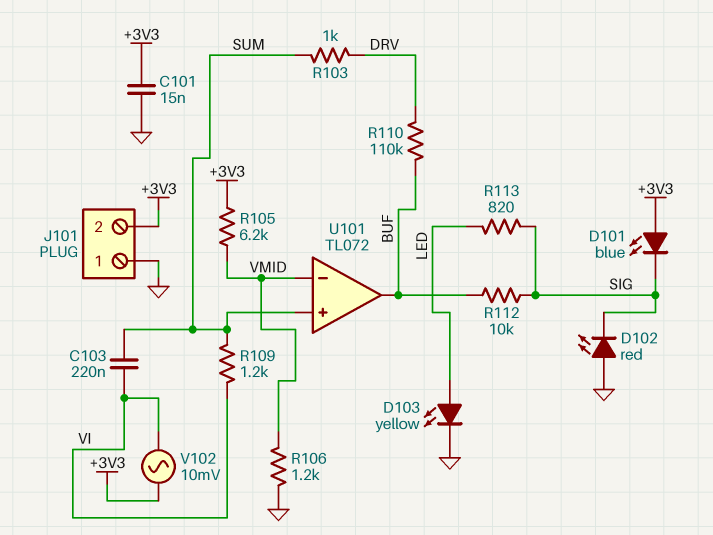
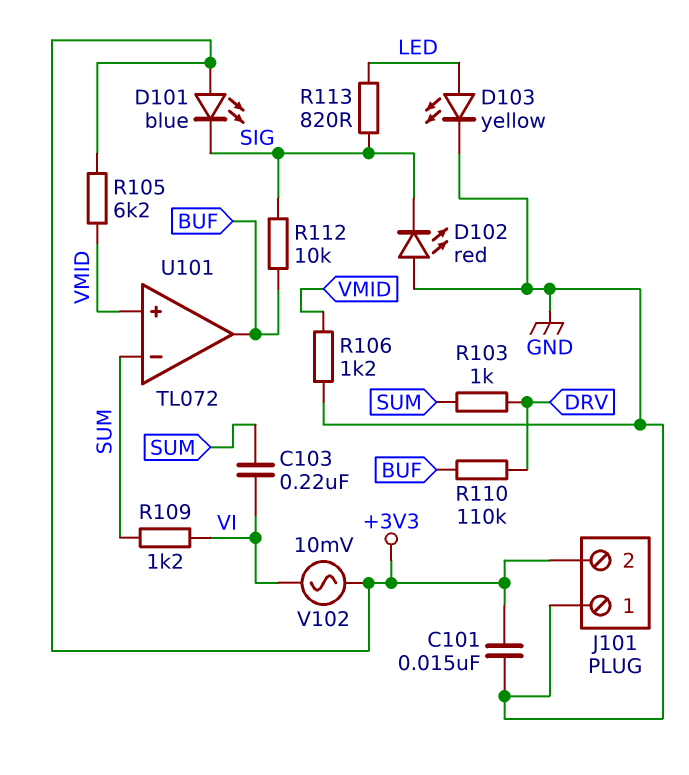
U101 pin in+: SUM -> VMID
U101 pin in-: VMID -> SUM

